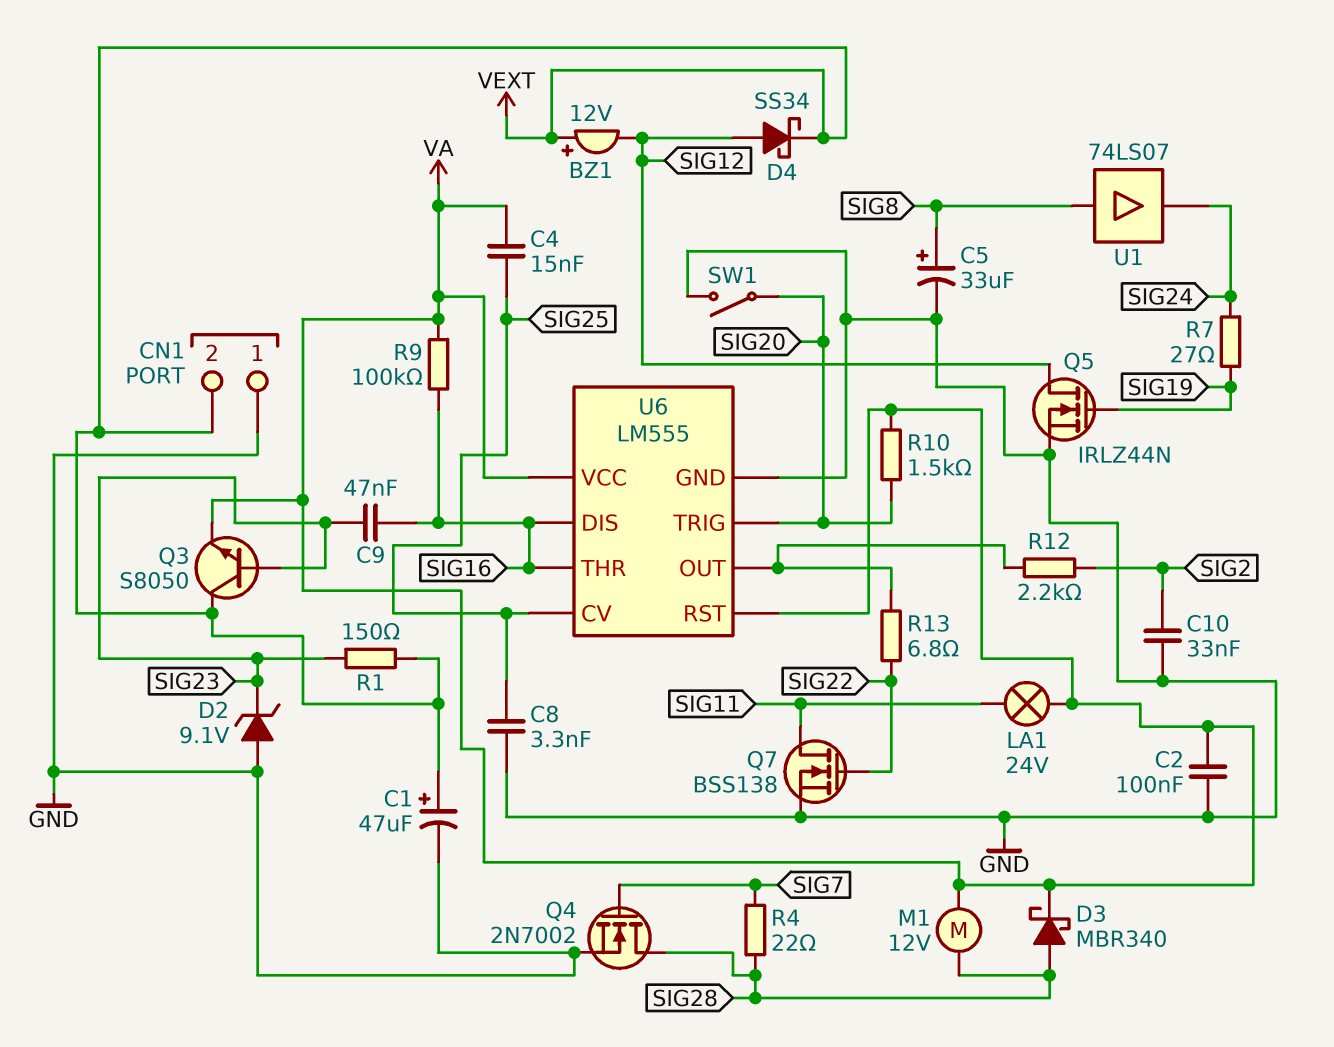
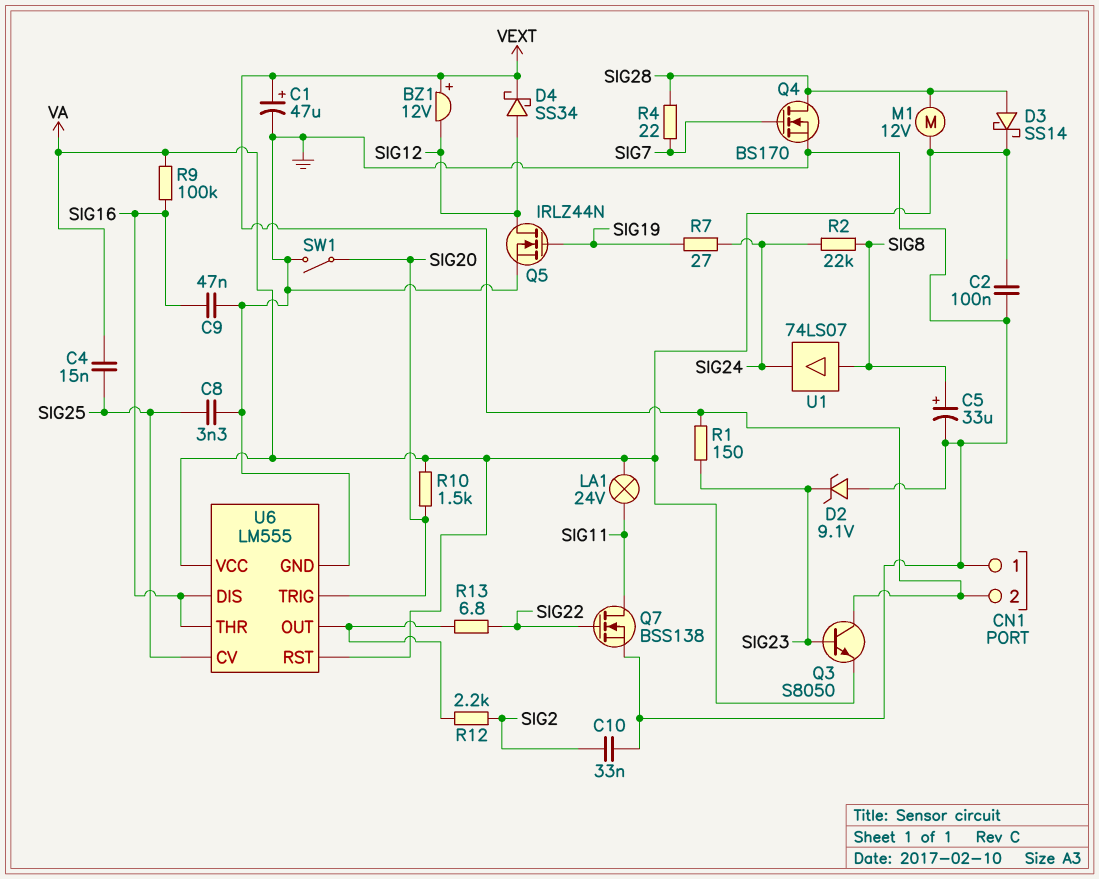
C9: 47nF (SIG16, SIG23) -> 47nF (GND, SIG16)
D3: schottky MBR340 (A SIG28, K VA) -> schottky SS14 (A SIG28, K VA)
Q4: NMOS 2N7002 (G SIG7, D SIG28, S GND) -> NMOS BS170 (G SIG7, D SIG28, S GND)
R2: none -> 22k (SIG8, SIG24)

